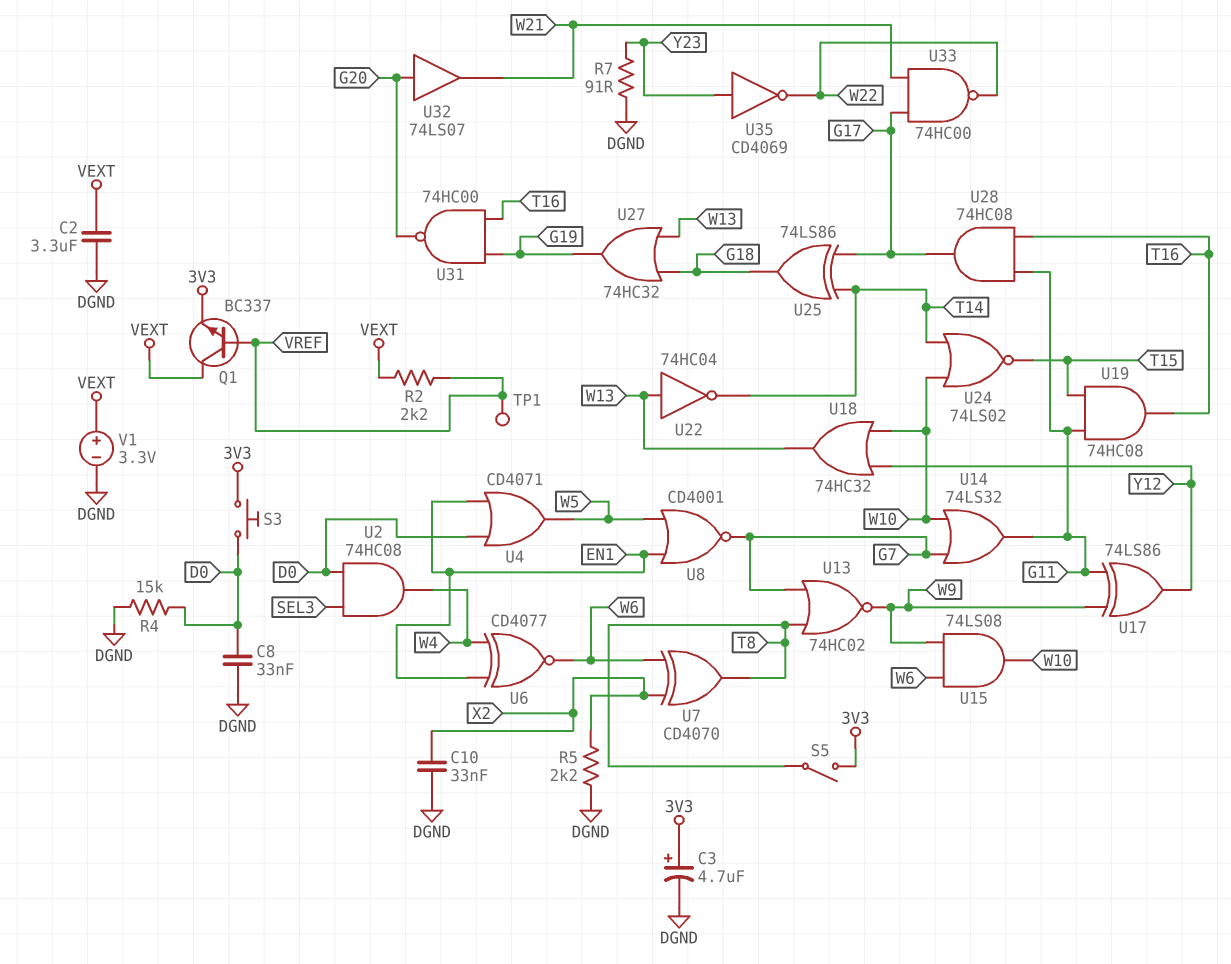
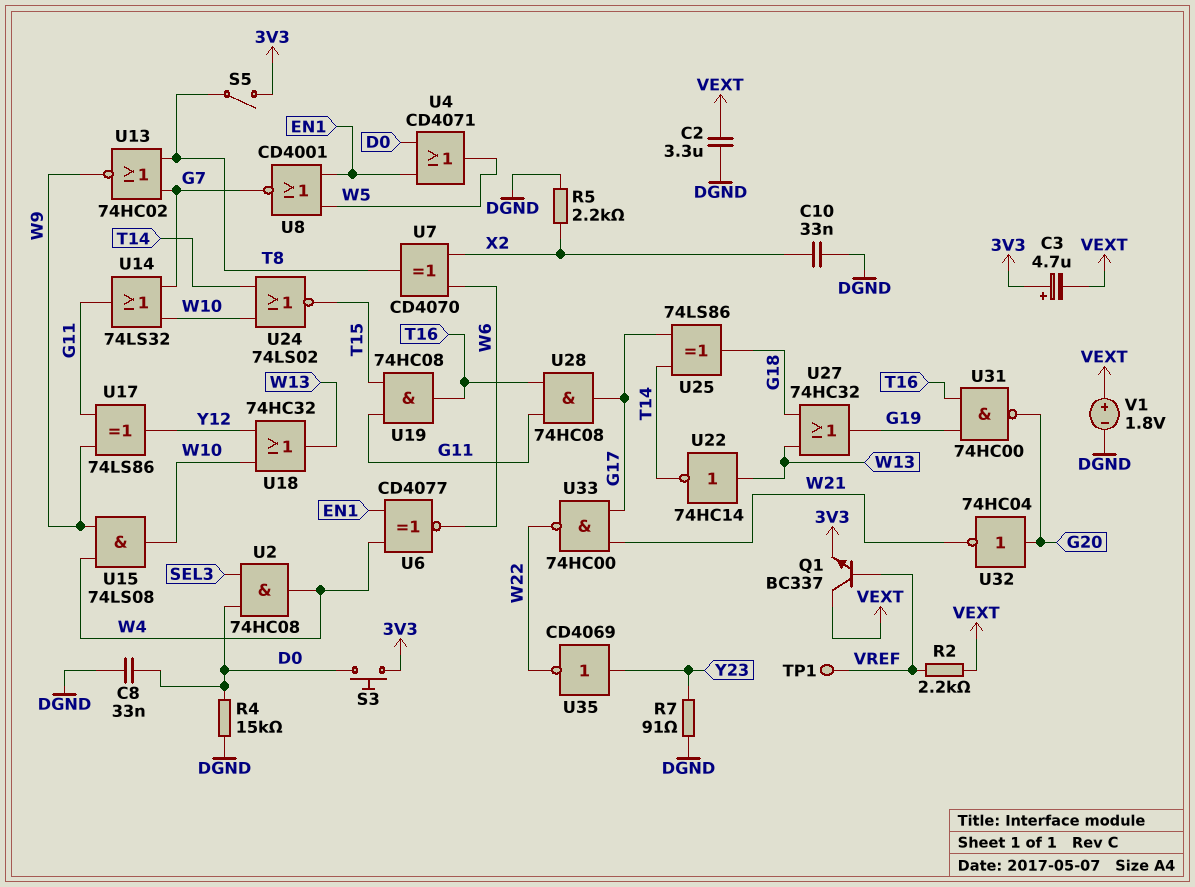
C3: 4.7uF (plus 3V3, minus DGND) -> 4.7uF (plus 3V3, minus VEXT)
U15: AND 74LS08 (in W6, in W9, out W10) -> AND 74LS08 (in W4, in W9, out W10)
U22: NOT 74HC04 (in W13, out T14) -> NOT 74HC14 (in W13, out T14)
U32: buffer 74LS07 (in G20, out W21) -> NOT 74HC04 (in G20, out W21)
V1: 3.3V (plus VEXT, minus DGND) -> 1.8V (plus VEXT, minus DGND)

